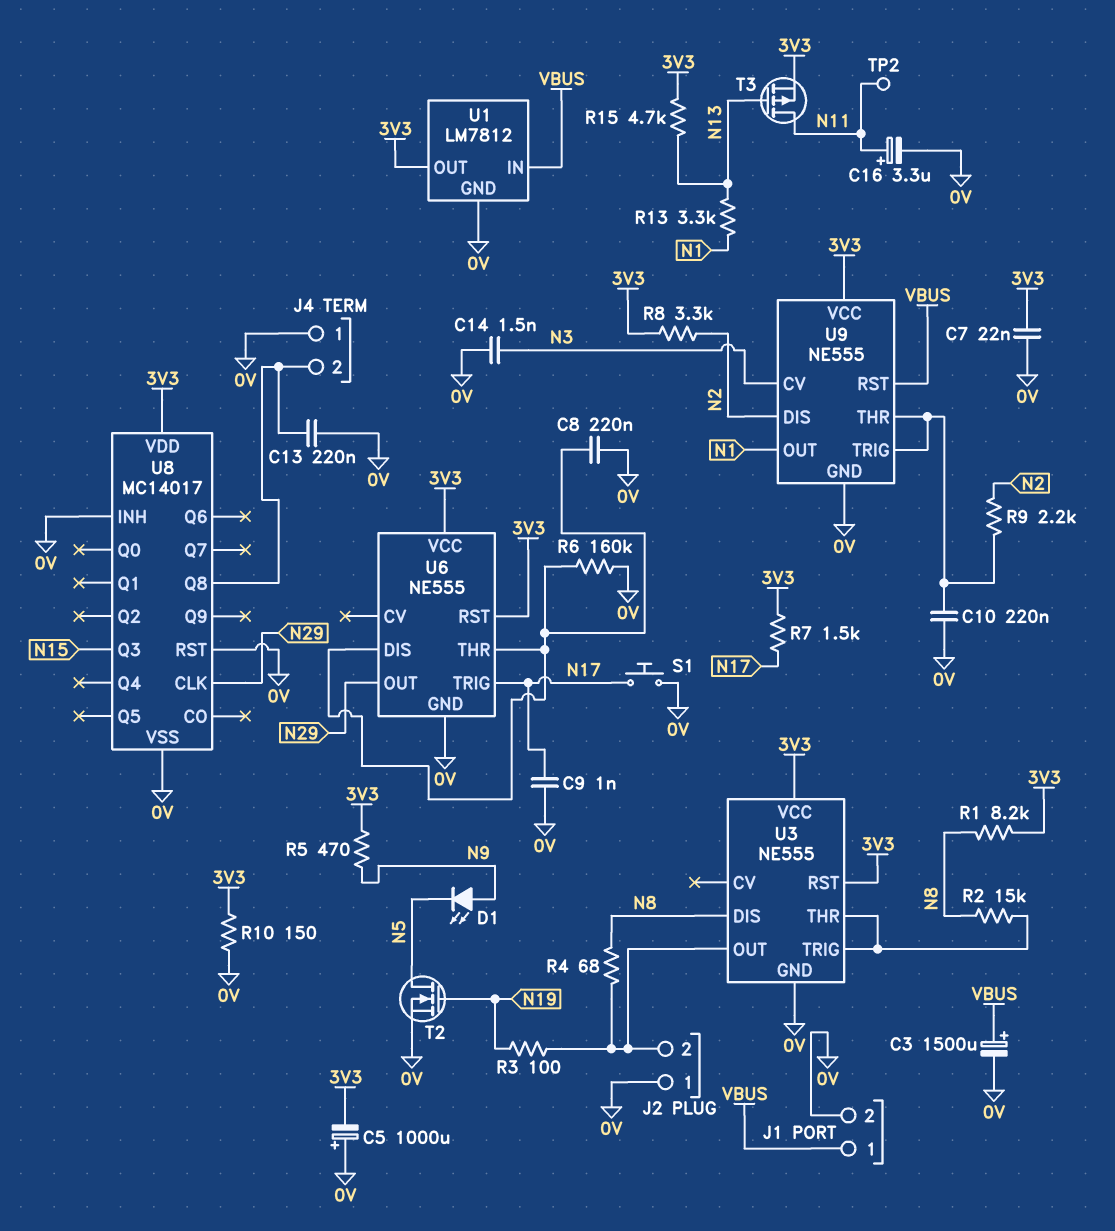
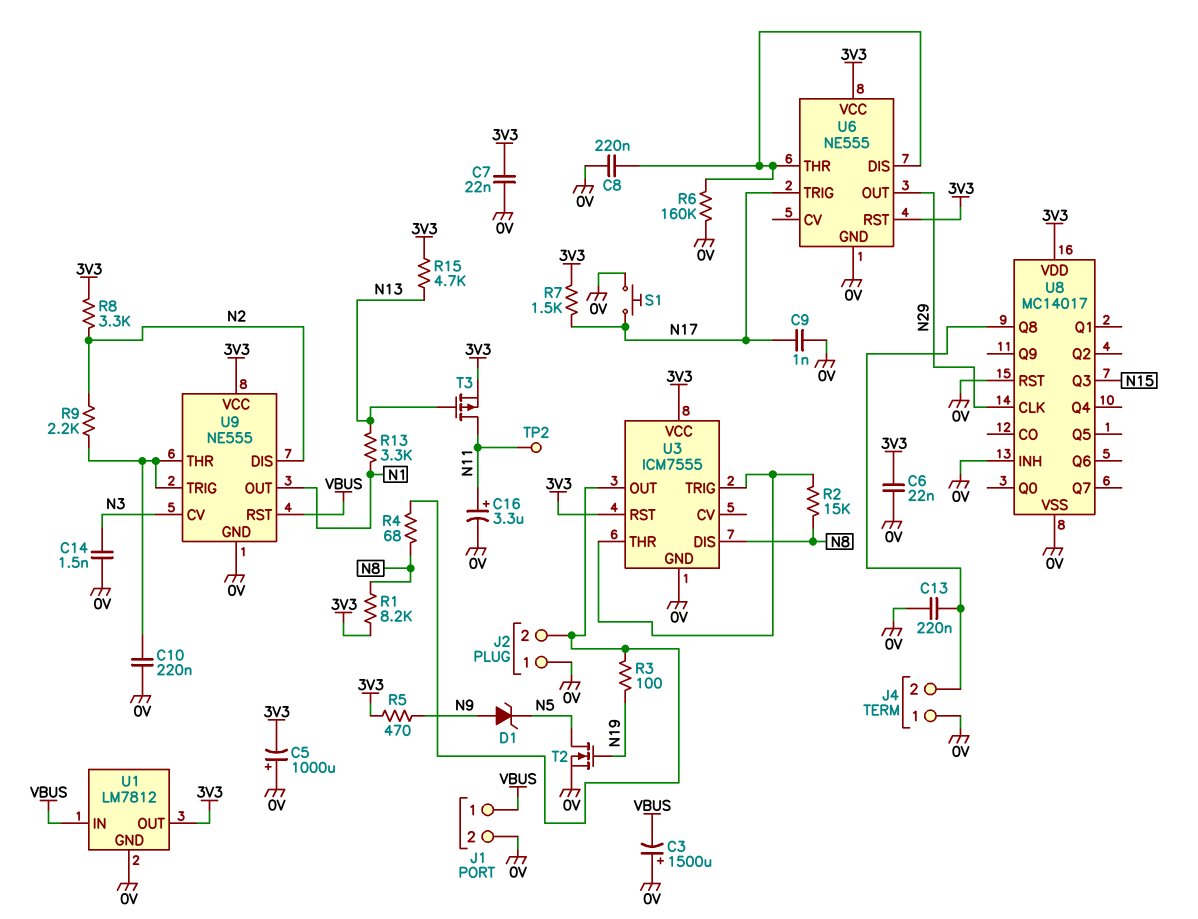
C3: 1500uF (plus VBUS, minus 0V) -> 1500uF (plus 0V, minus VBUS)
C6: none -> 22nF (0V, 3V3)
D1: LED (A N9, K N5) -> zener (A N9, K N5)
R10: 150 (0V, 3V3) -> none
U3: NE555 -> ICM7555

